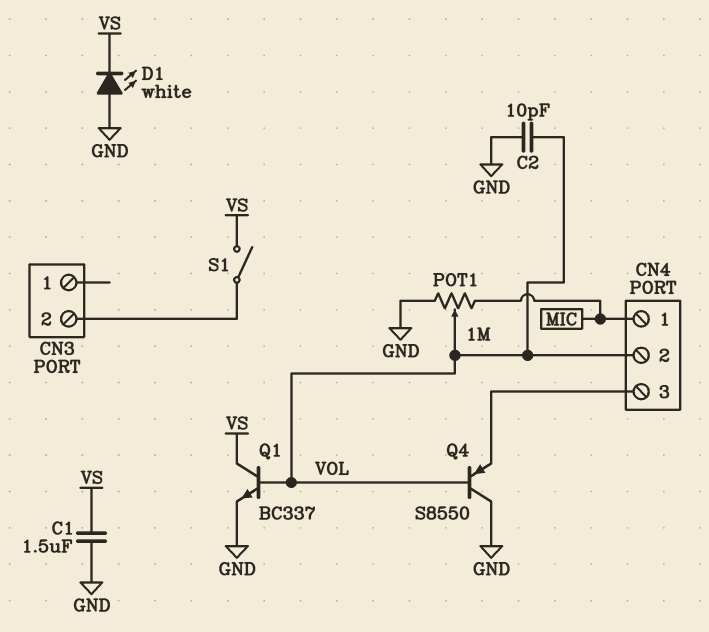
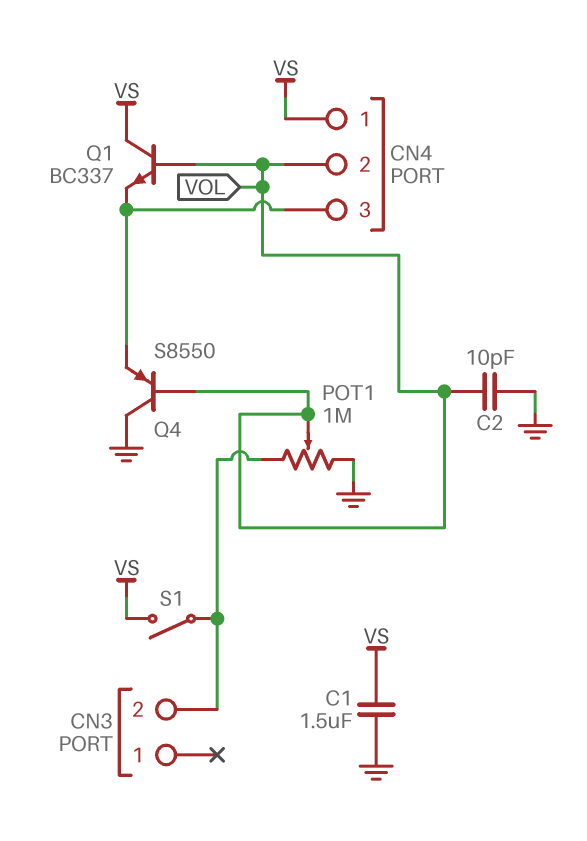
CN4 pin 1: MIC -> VS
D1: LED white (A GND, K VS) -> none
POT1: 1M (GND, MIC, wiper VOL) -> 1M (CN3/2, GND, wiper VOL)
Q1: NPN BC337 (B VOL, C VS, E GND) -> NPN BC337 (B VOL, C VS, E CN4/3)

